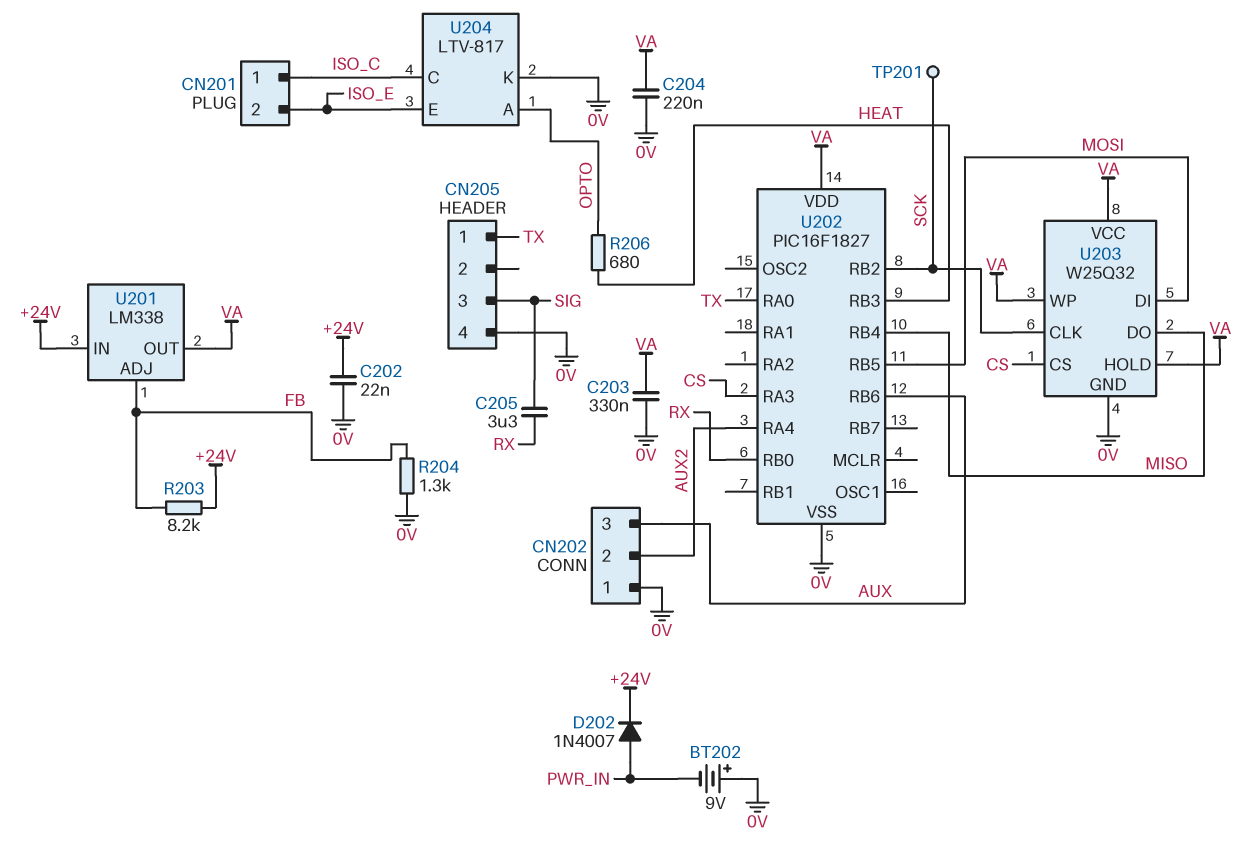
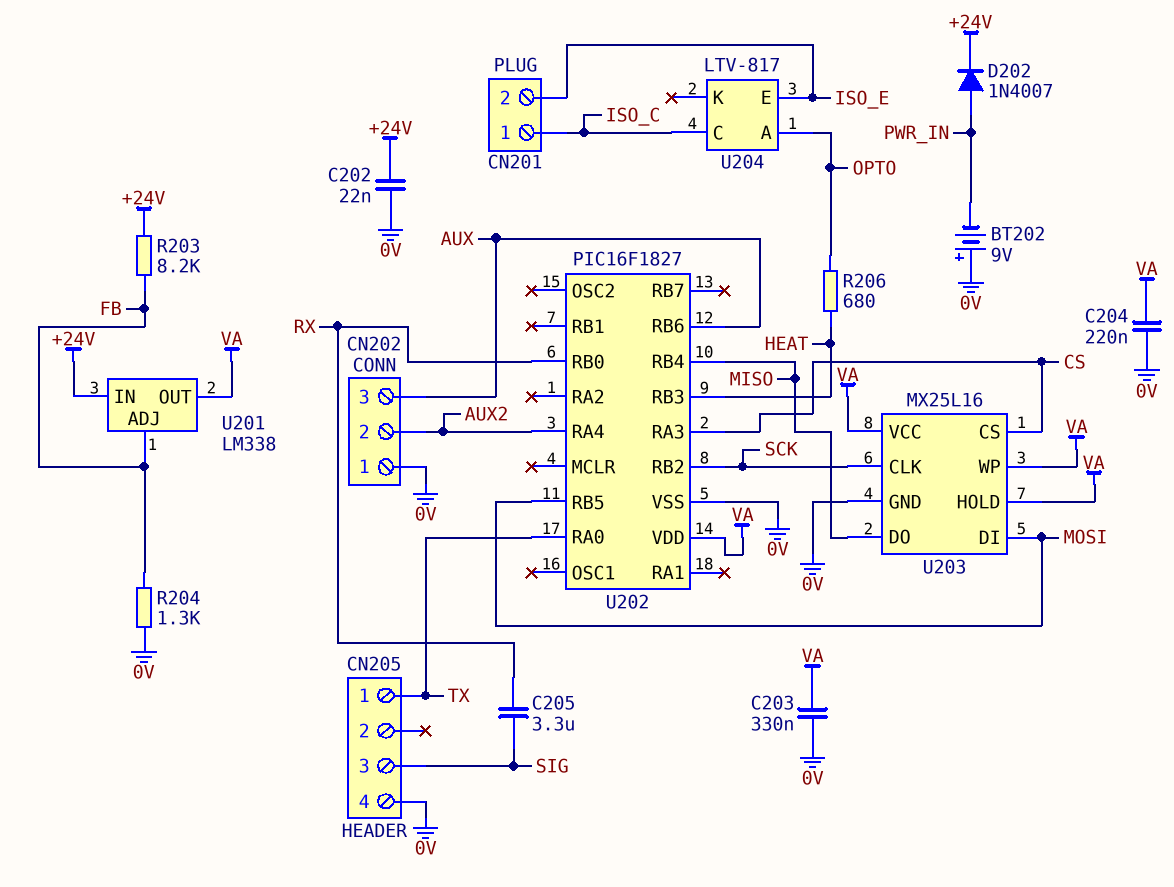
TP201: test point (SCK) -> none
U203: W25Q32 -> MX25L16
U204 pin K: 0V -> none

